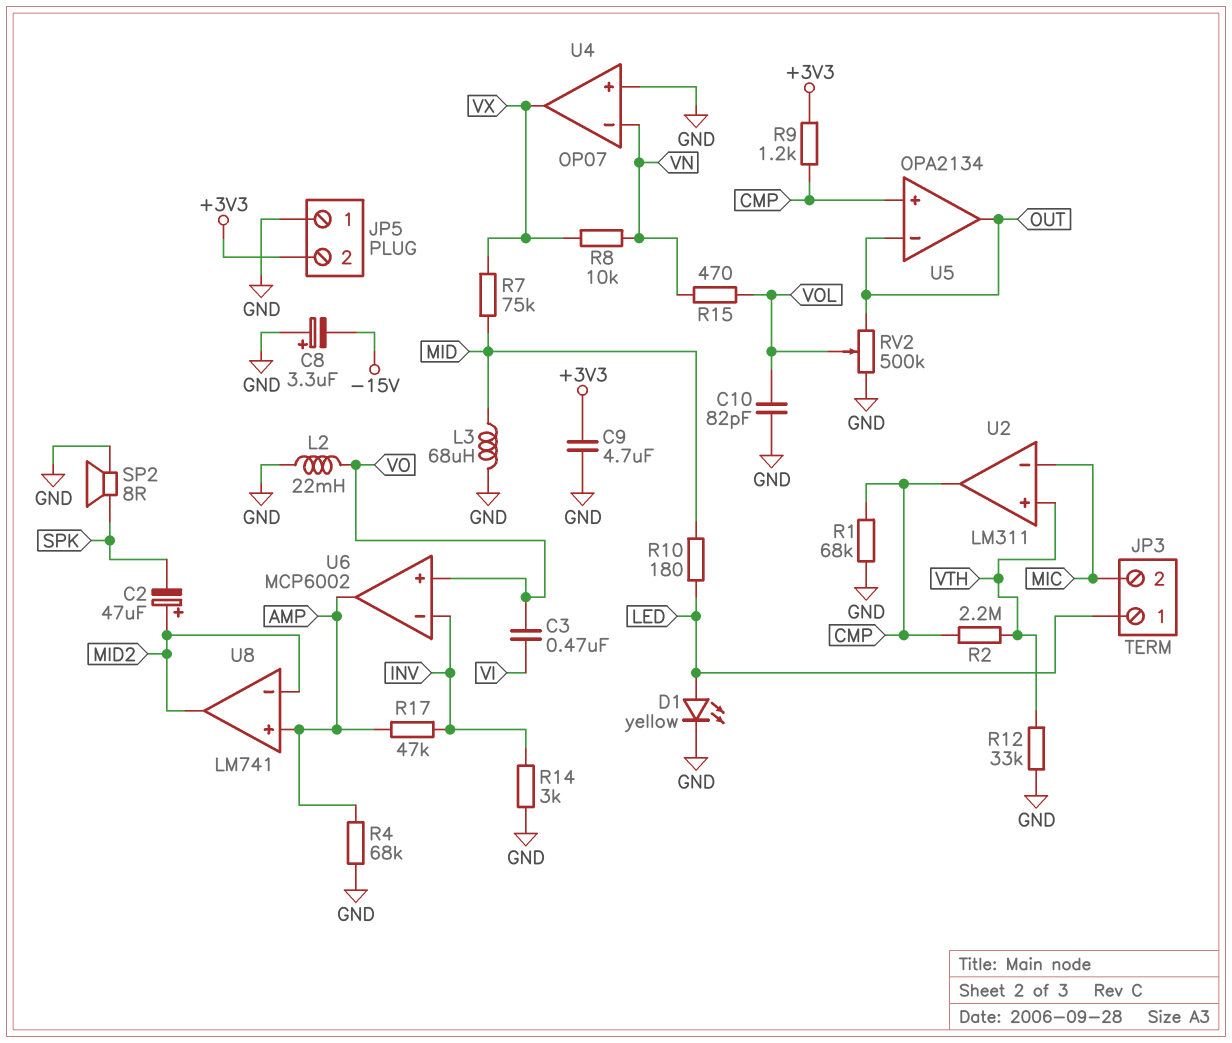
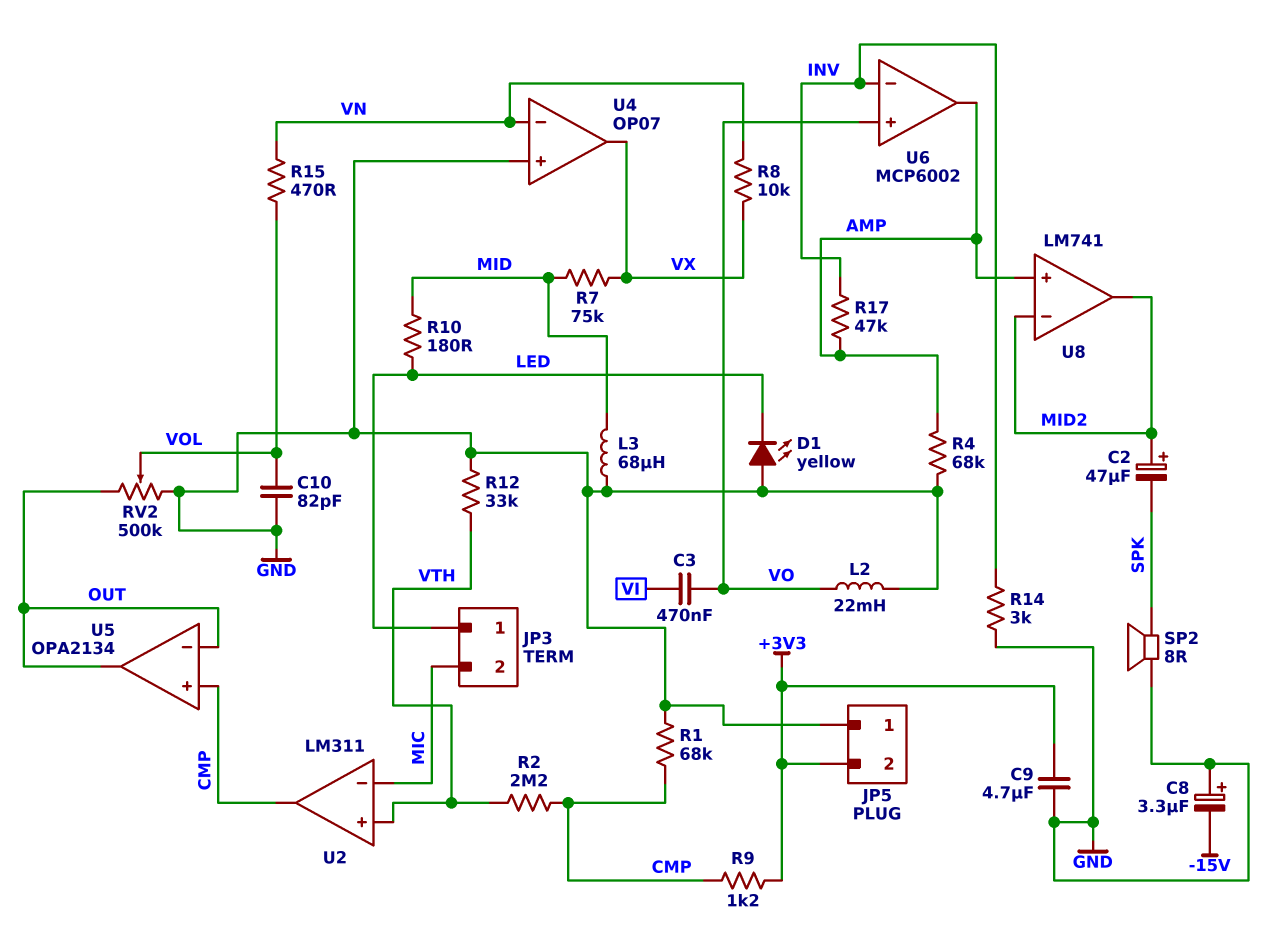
D1: LED yellow (A LED, K GND) -> LED yellow (A GND, K LED)

